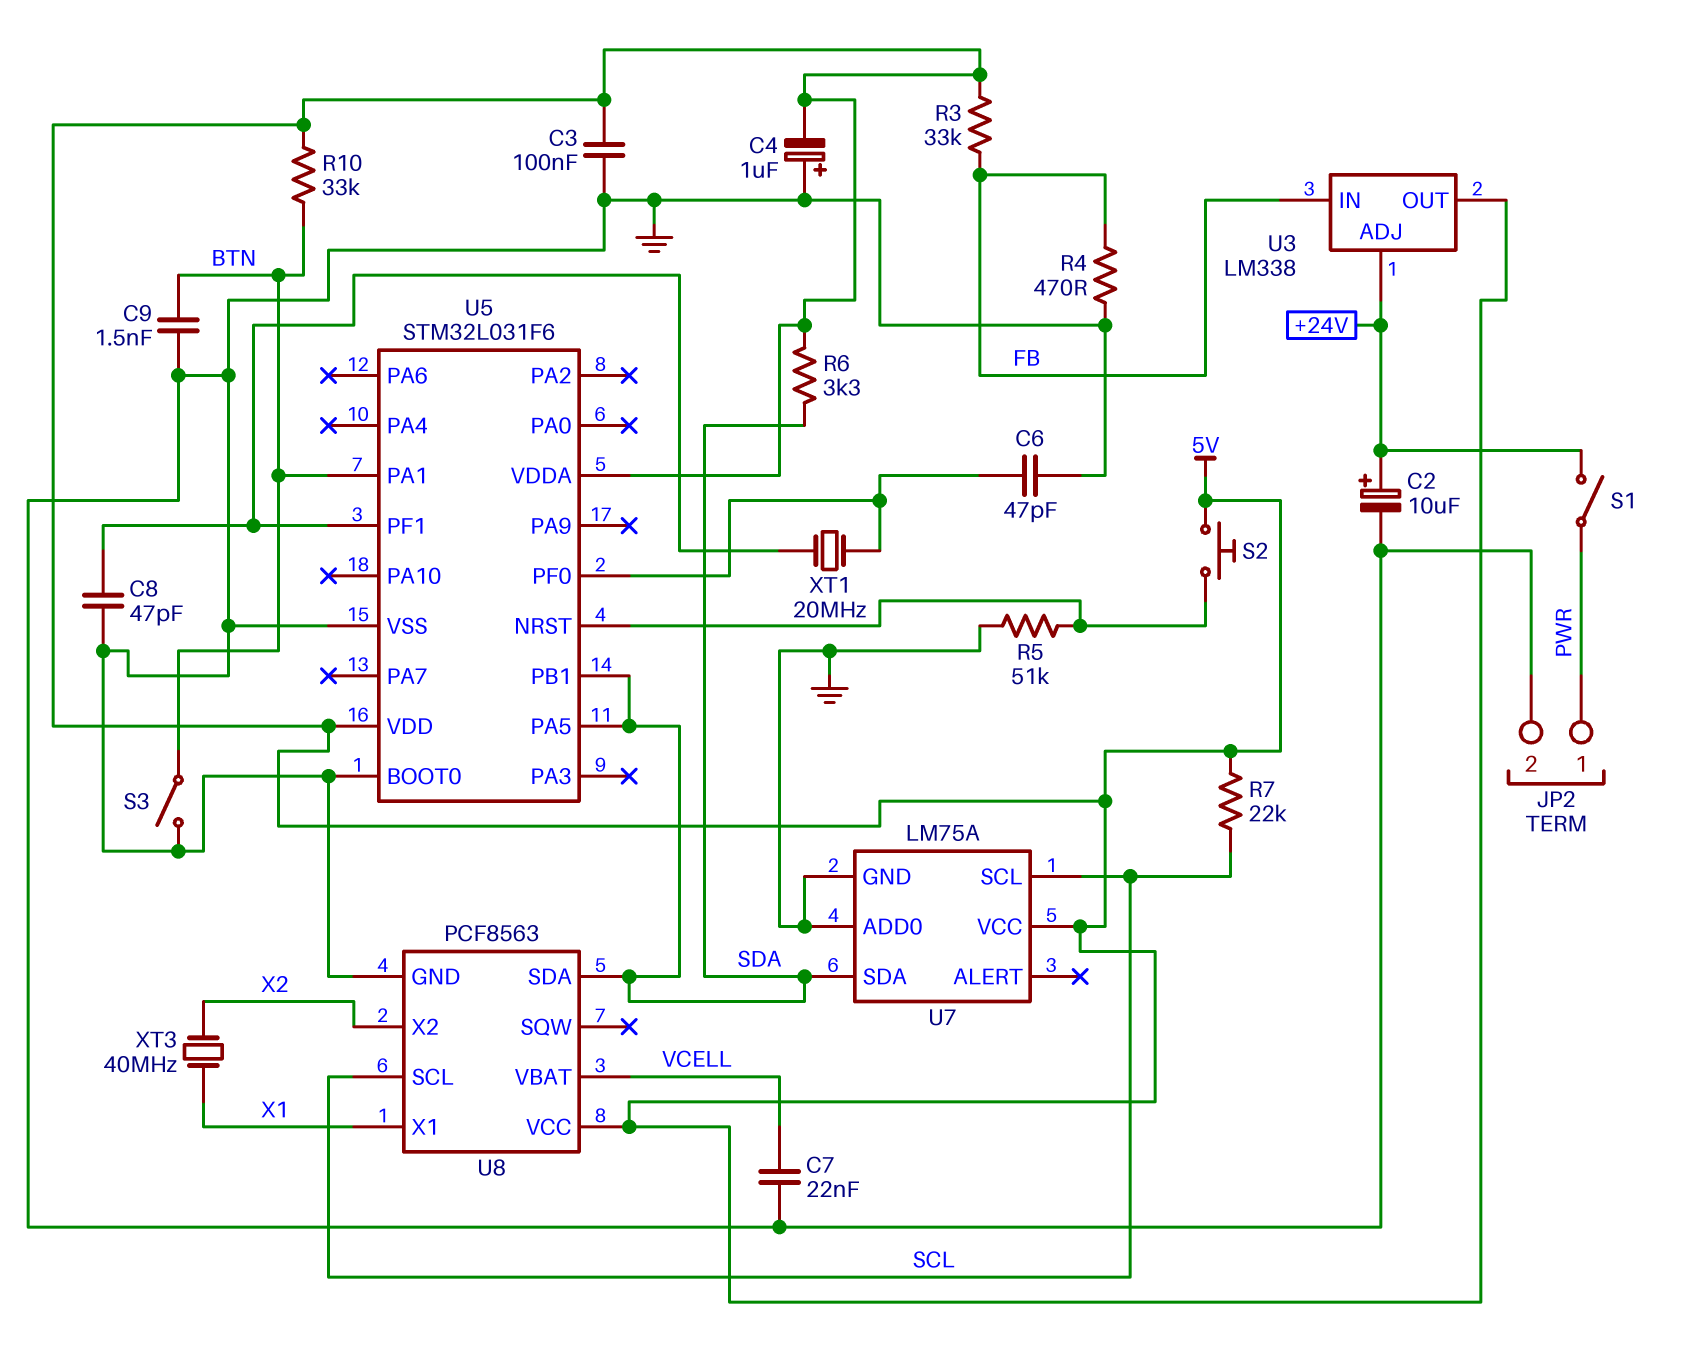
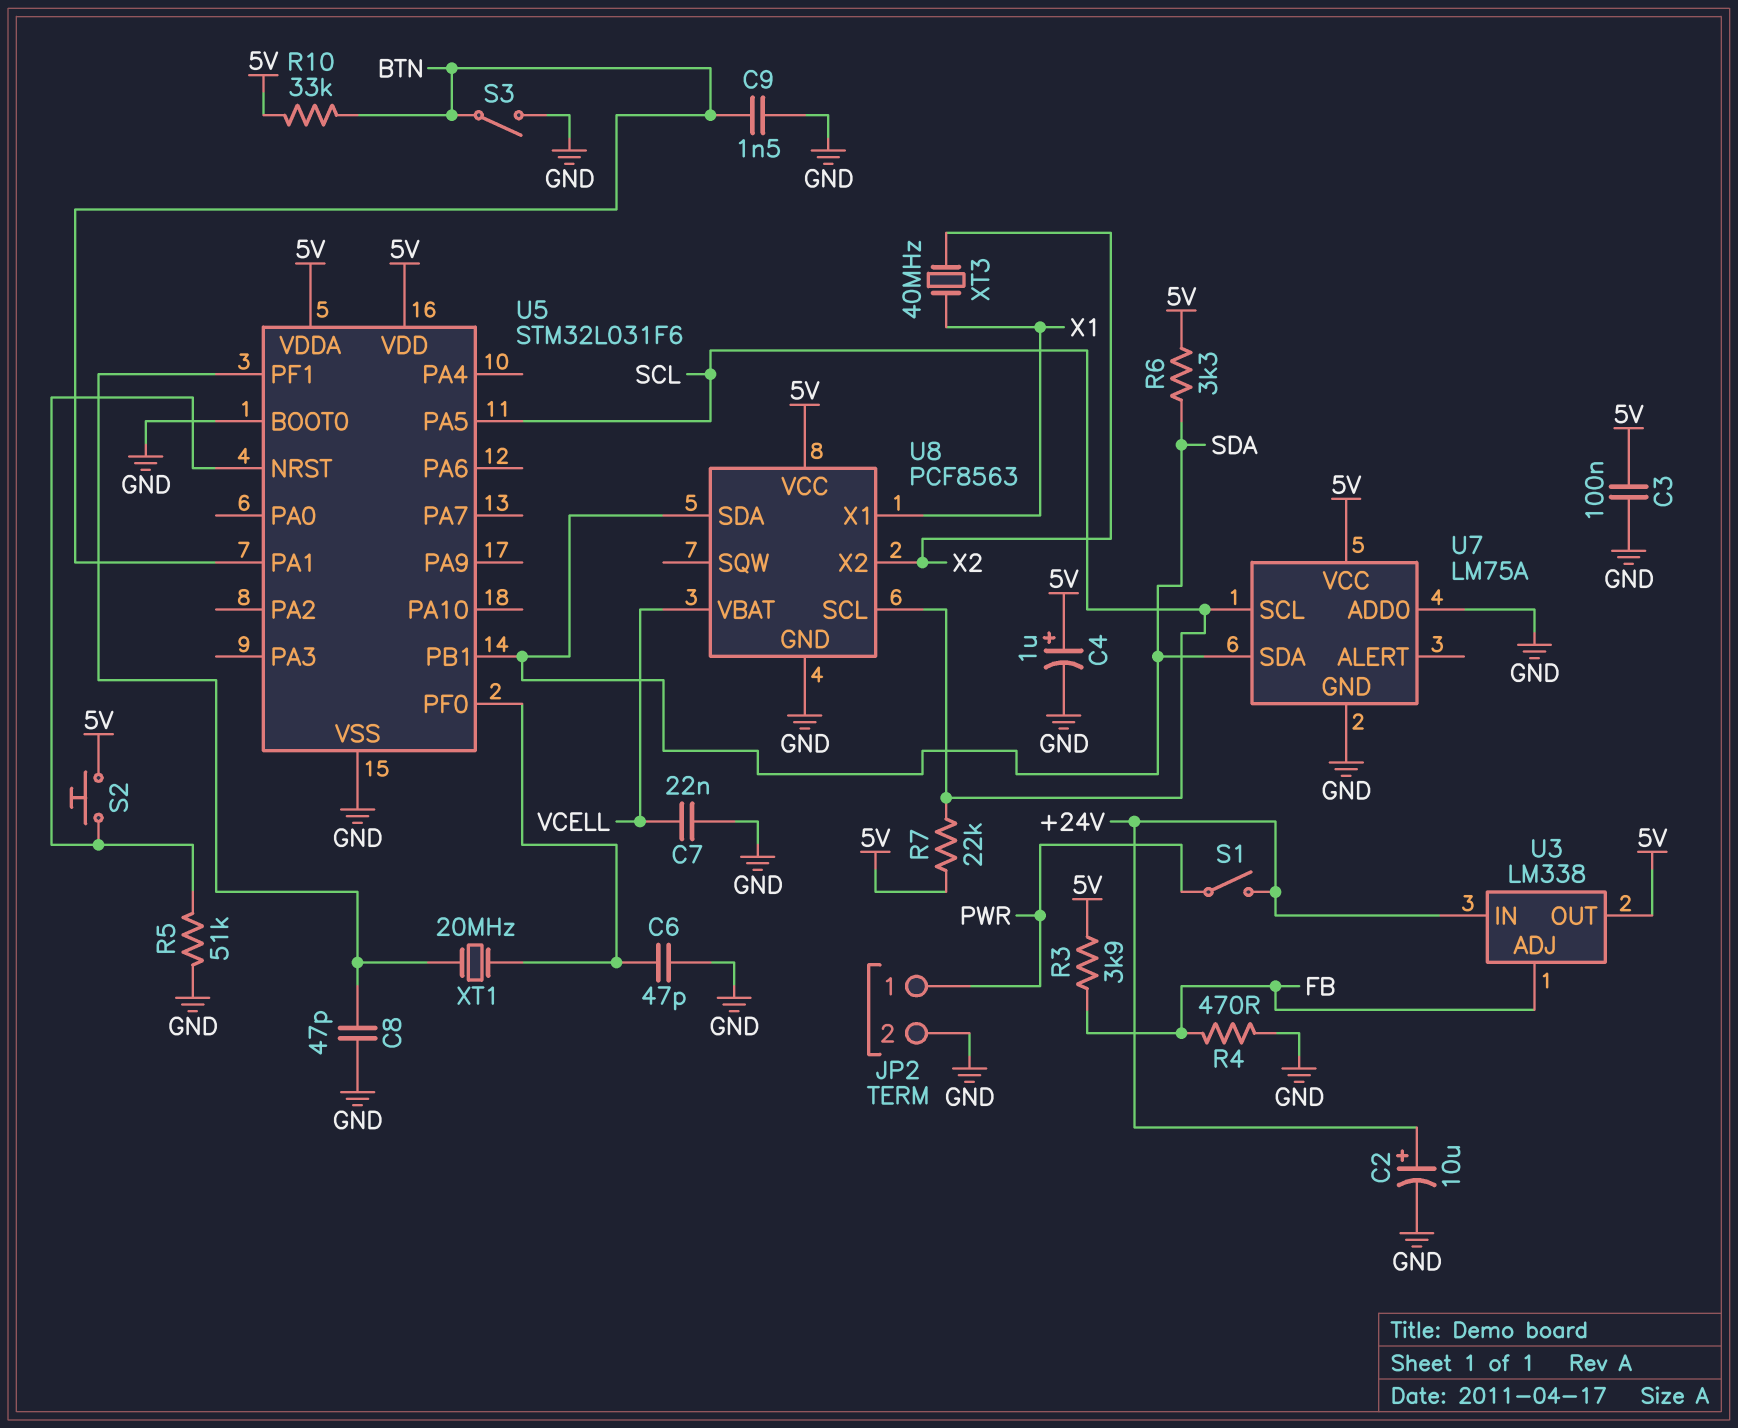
C4: 1uF (plus GND, minus 5V) -> 1uF (plus 5V, minus GND)
R3: 33k (5V, FB) -> 3.9k (5V, FB)
U3 pin ADJ: +24V -> FB
U3 pin IN: FB -> +24V
U5 pin PA5: SDA -> SCL

